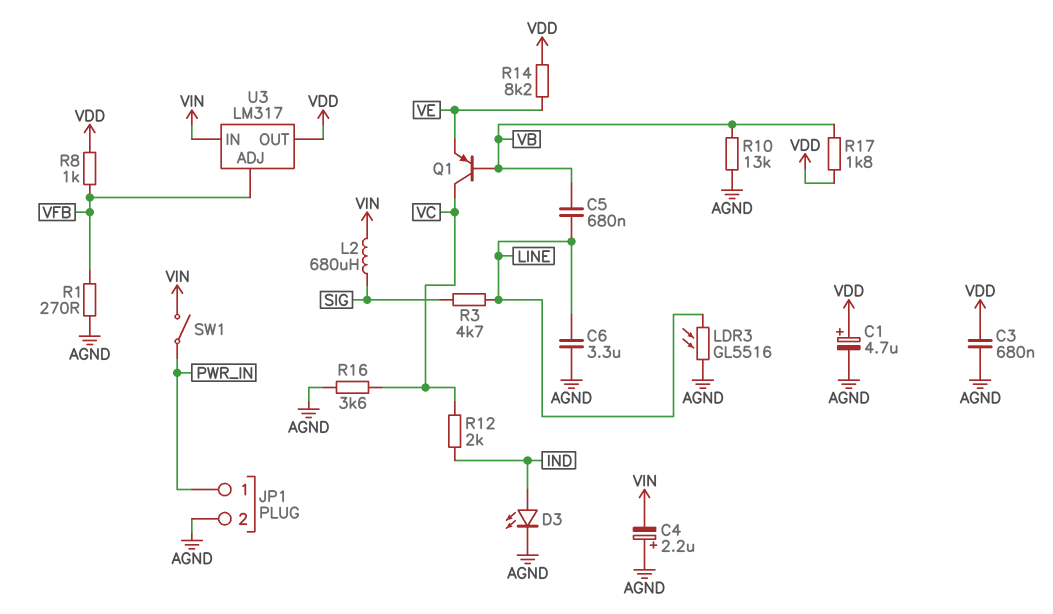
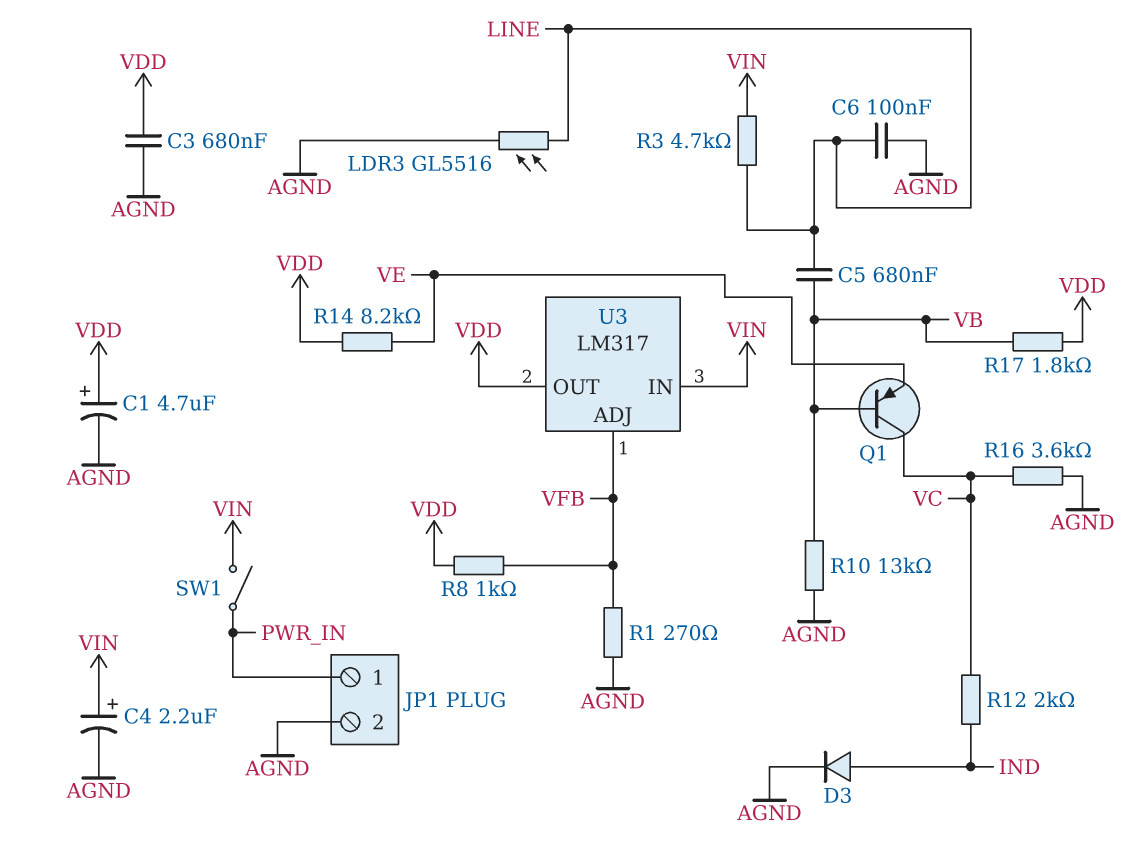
C4: 2.2uF (plus AGND, minus VIN) -> 2.2uF (plus VIN, minus AGND)
C6: 3.3uF (AGND, LINE) -> 100nF (AGND, LINE)
D3: LED (A IND, K AGND) -> diode (A IND, K AGND)
L2: 680uH (SIG, VIN) -> none
R3: 4.7k (LINE, SIG) -> 4.7k (LINE, VIN)

